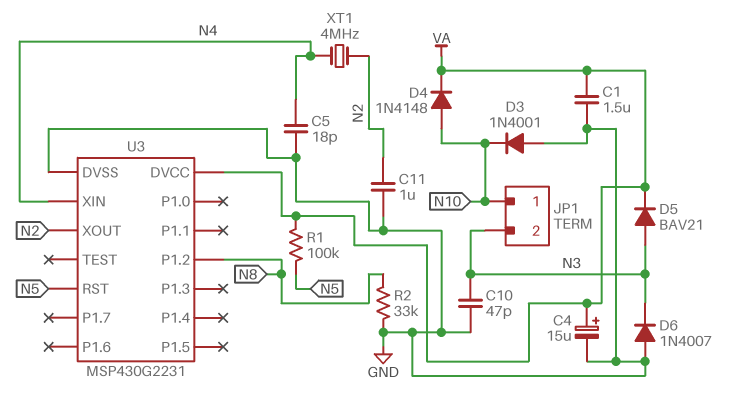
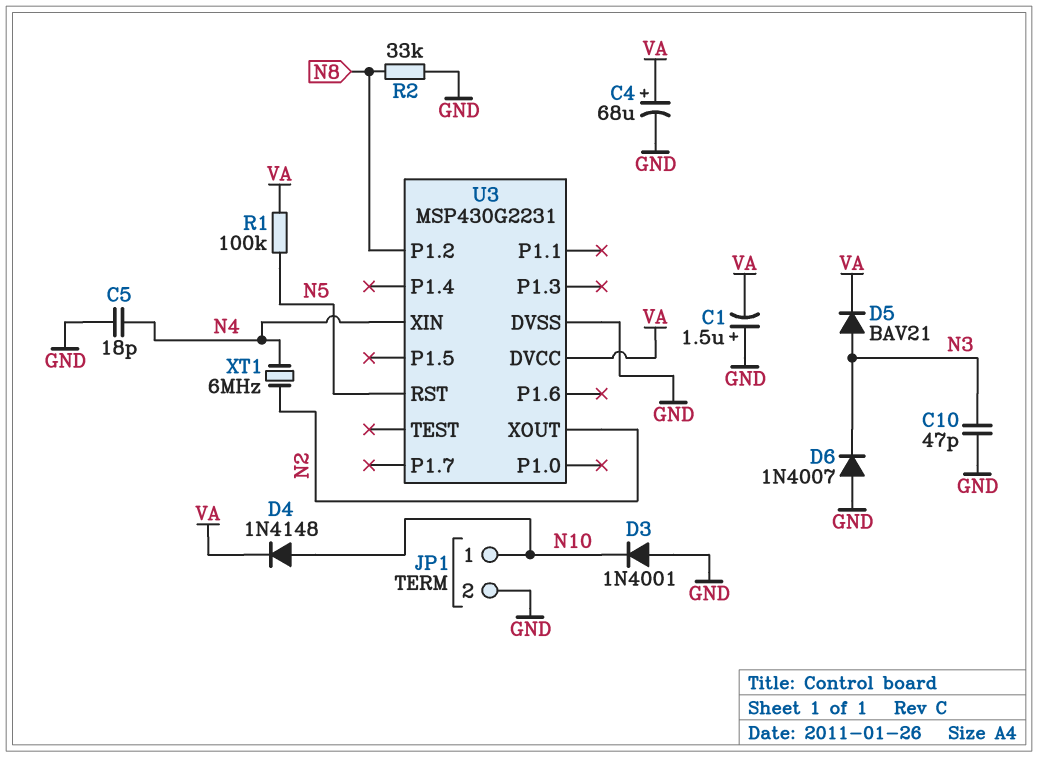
C1: 1.5uF (GND, VA) -> 1.5uF (plus GND, minus VA)
C4: 15uF (plus VA, minus GND) -> 68uF (plus VA, minus GND)
C11: 1uF (GND, N2) -> none
JP1 pin 2: N3 -> GND
XT1: 4MHz (N2, N4) -> 6MHz (N2, N4)

